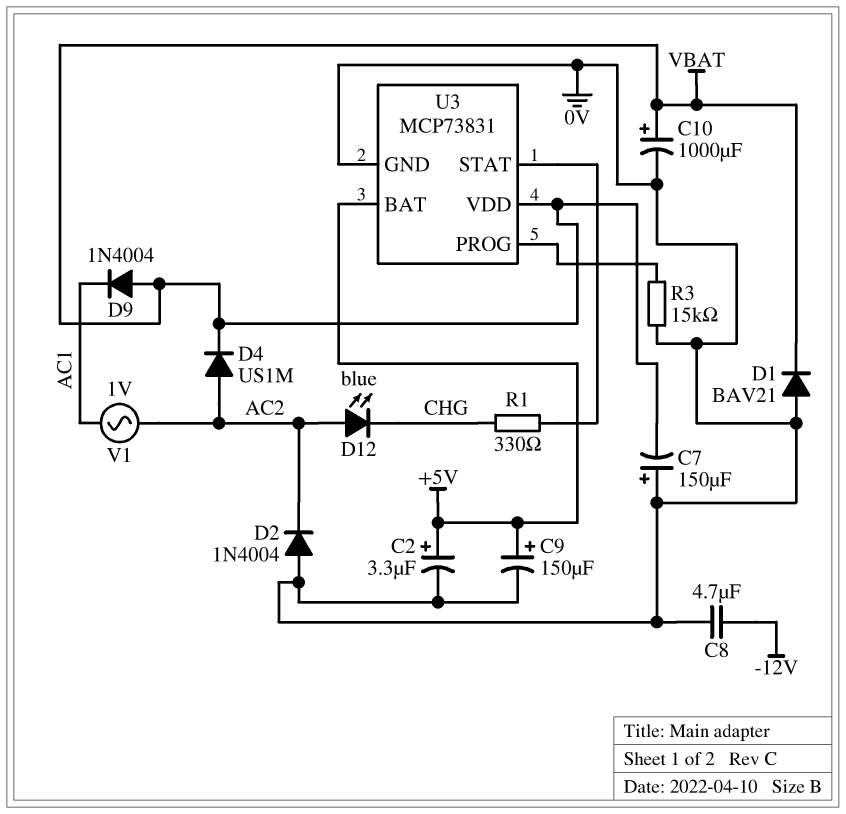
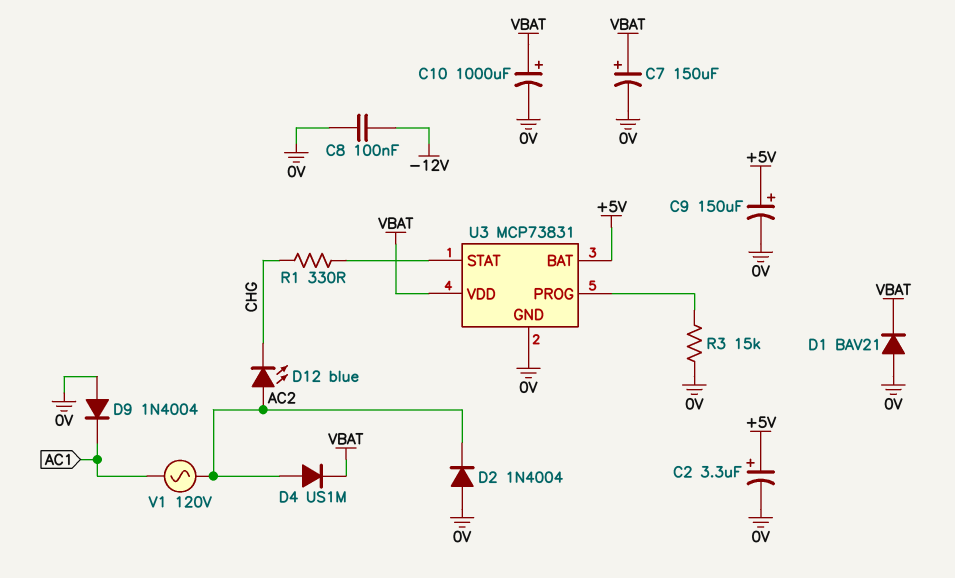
C7: 150uF (plus 0V, minus VBAT) -> 150uF (plus VBAT, minus 0V)
C8: 4.7uF (-12V, 0V) -> 100nF (-12V, 0V)
D9: diode 1N4004 (A VBAT, K AC1) -> diode 1N4004 (A 0V, K AC1)
V1: AC 1V (AC1, AC2) -> AC 120V (AC1, AC2)

